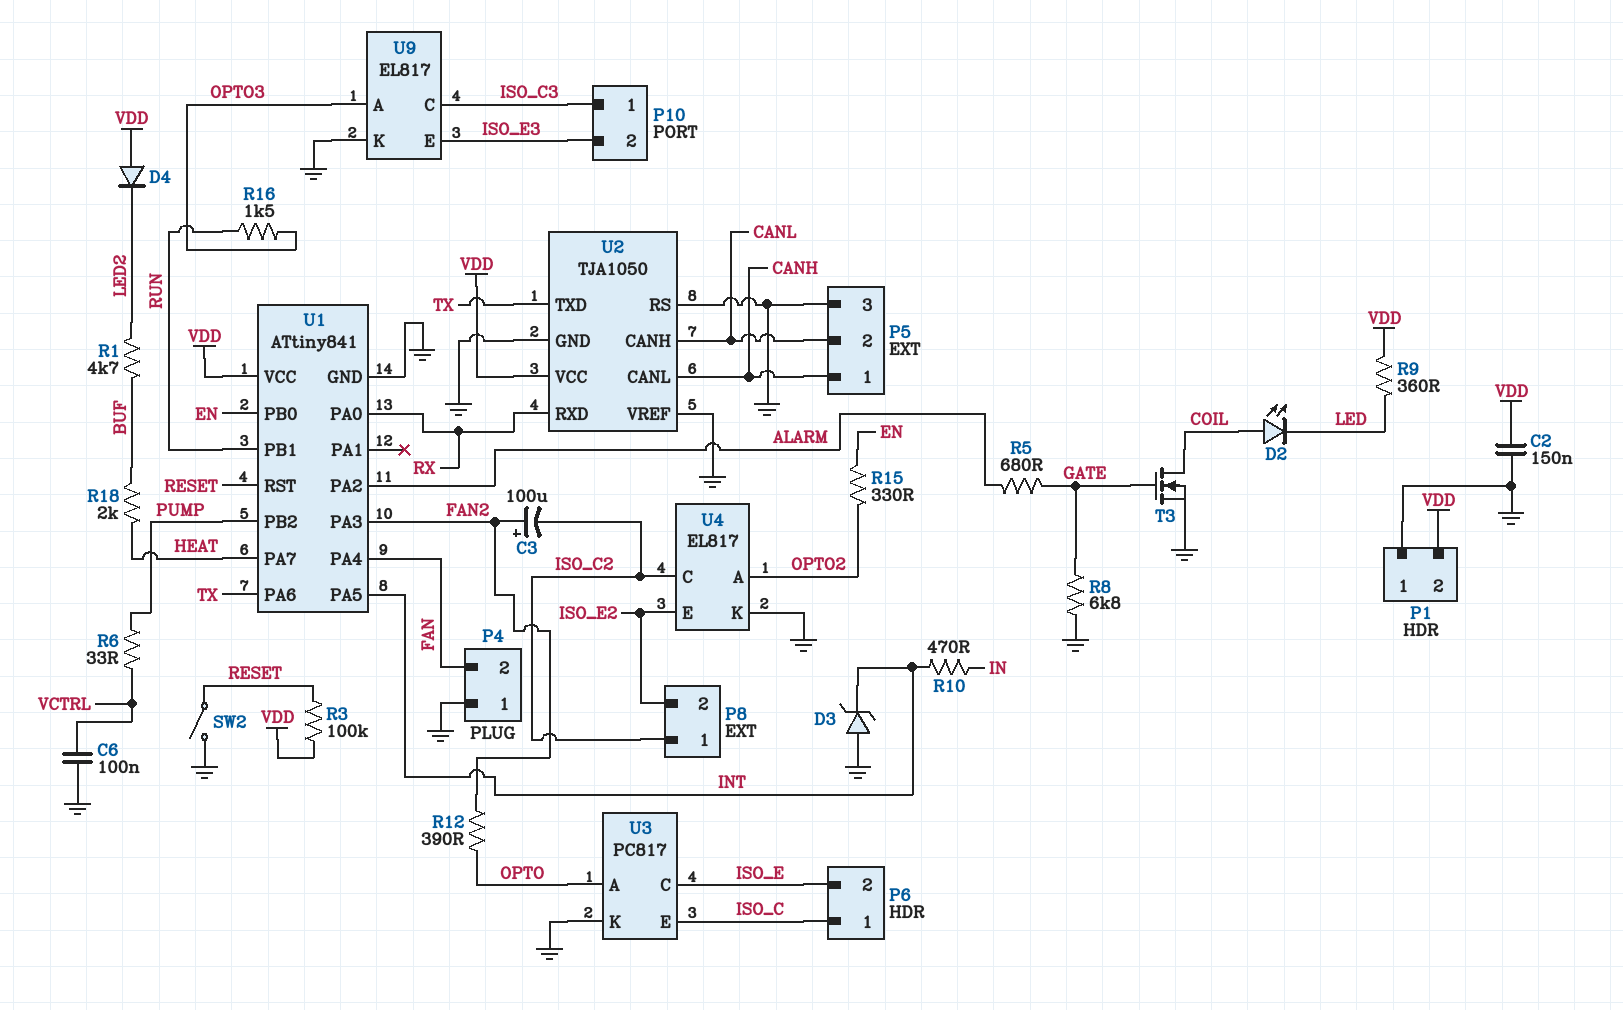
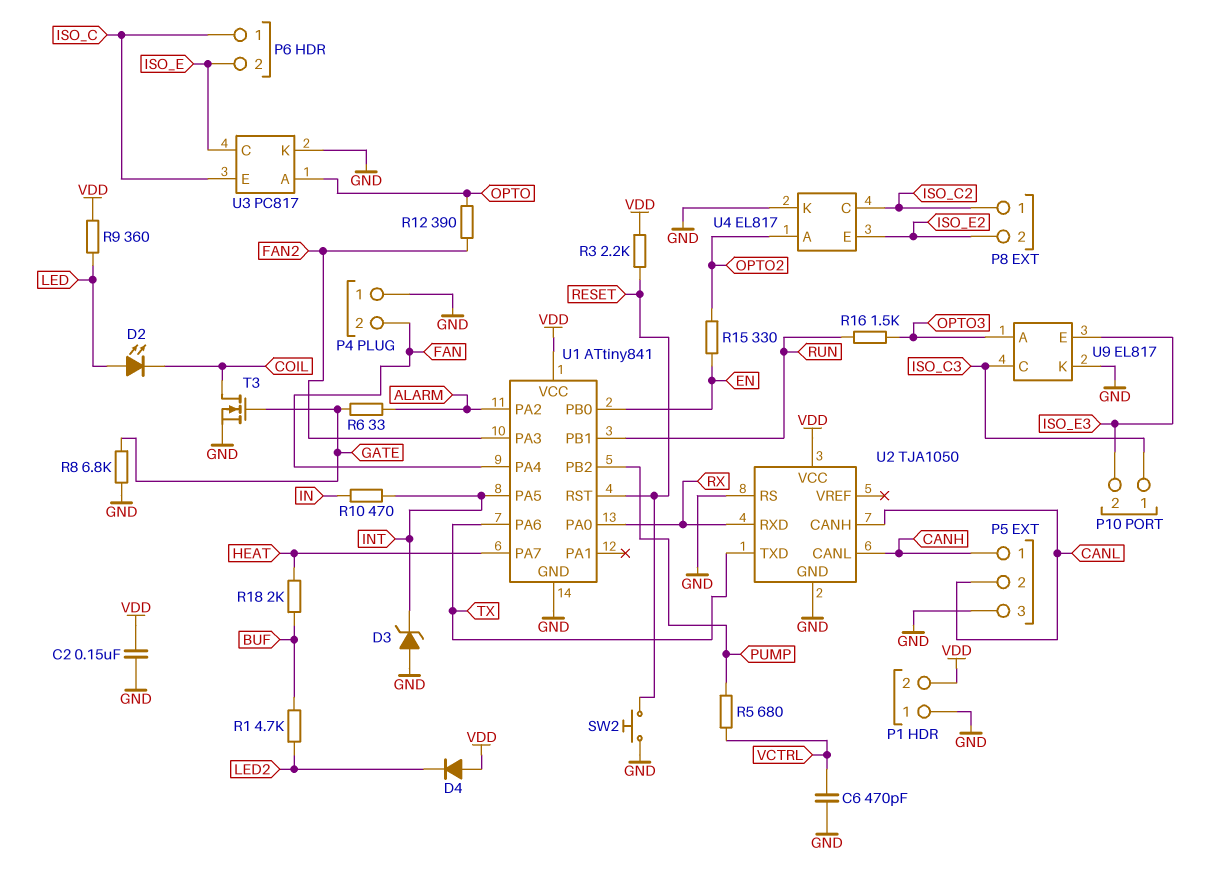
C3: 100uF (plus FAN2, minus ISO_C2) -> none
C6: 100nF (GND, VCTRL) -> 470pF (GND, VCTRL)
D2: LED (A COIL, K LED) -> LED (A LED, K COIL)
R3: 100k (RESET, VDD) -> 2.2k (RESET, VDD)
R5: 680 (ALARM, GATE) -> 680 (PUMP, VCTRL)
R6: 33 (PUMP, VCTRL) -> 33 (ALARM, GATE)
SW2: switch (GND, RESET) -> button (GND, RESET)
U2 pin VREF: GND -> none

